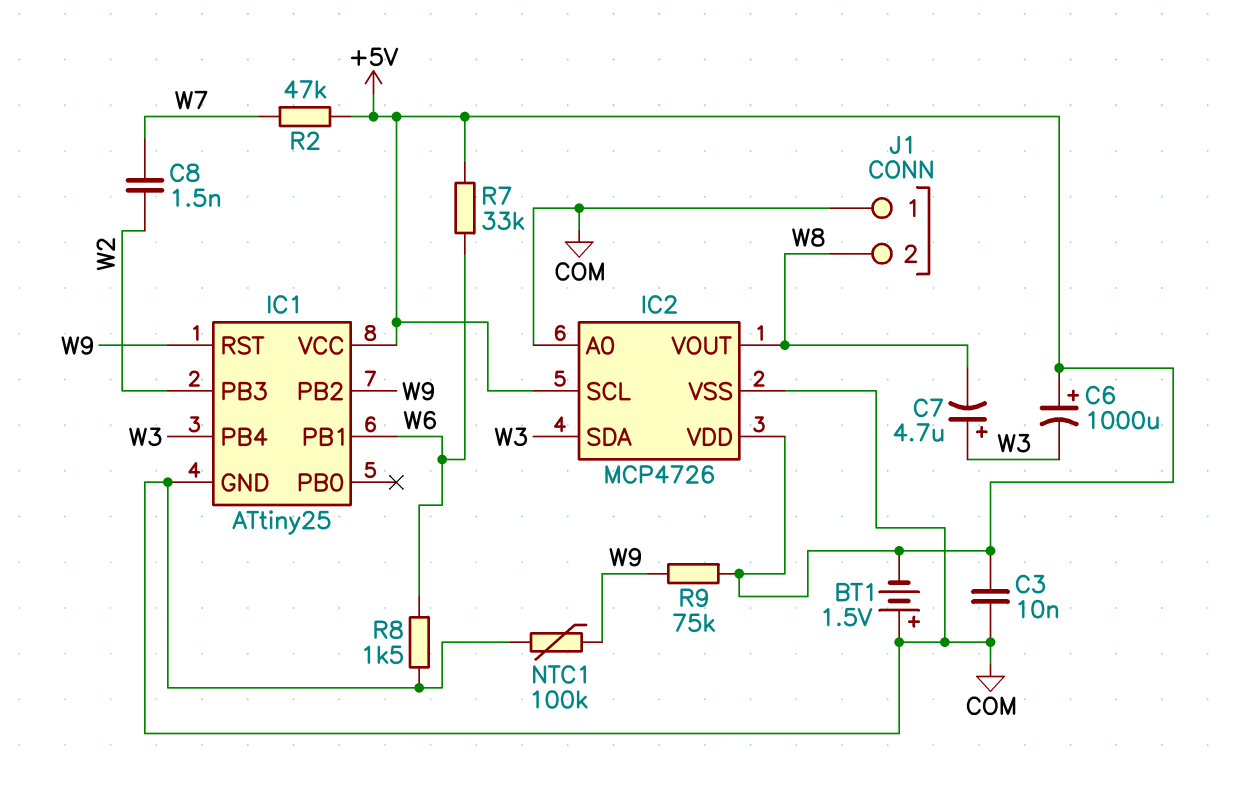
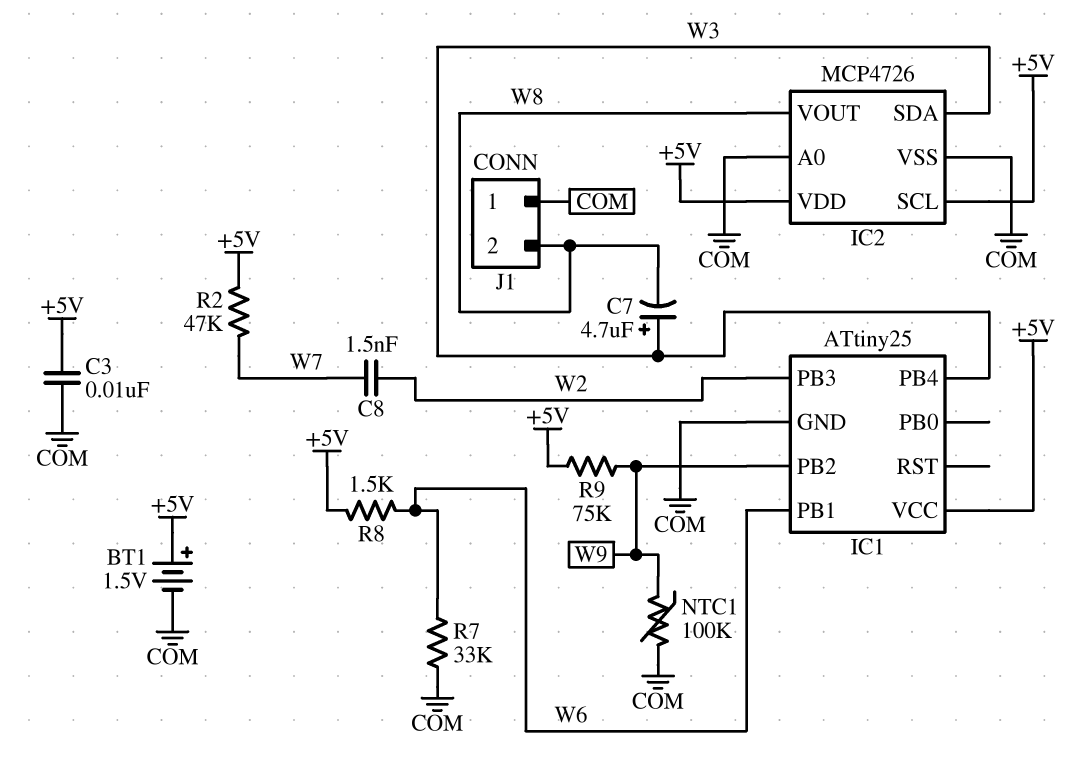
BT1: 1.5V (plus COM, minus +5V) -> 1.5V (plus +5V, minus COM)
C6: 1000uF (plus +5V, minus W3) -> none
IC1 pin RST: W9 -> none
R7: 33k (+5V, W6) -> 33k (COM, W6)
R8: 1.5k (COM, W6) -> 1.5k (+5V, W6)

